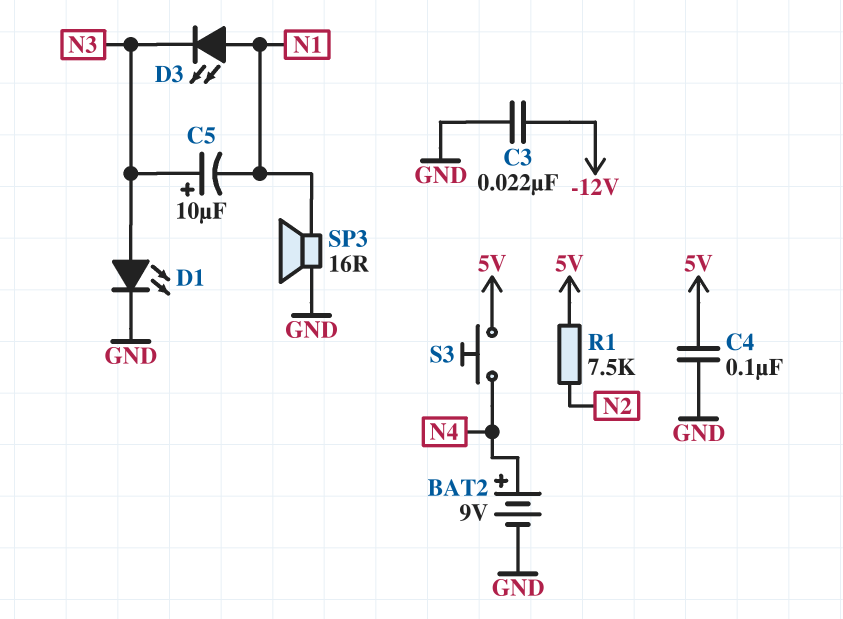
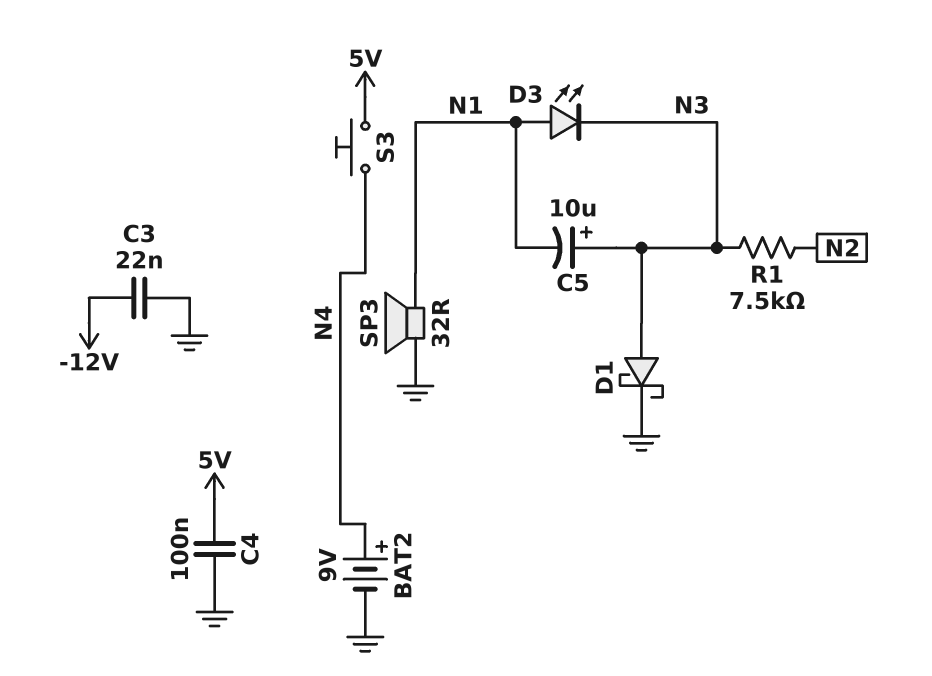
D1: LED (A N3, K GND) -> schottky (A N3, K GND)
R1: 7.5k (5V, N2) -> 7.5k (N2, N3)
SP3: speaker 16R (GND, N1) -> speaker 32R (GND, N1)

